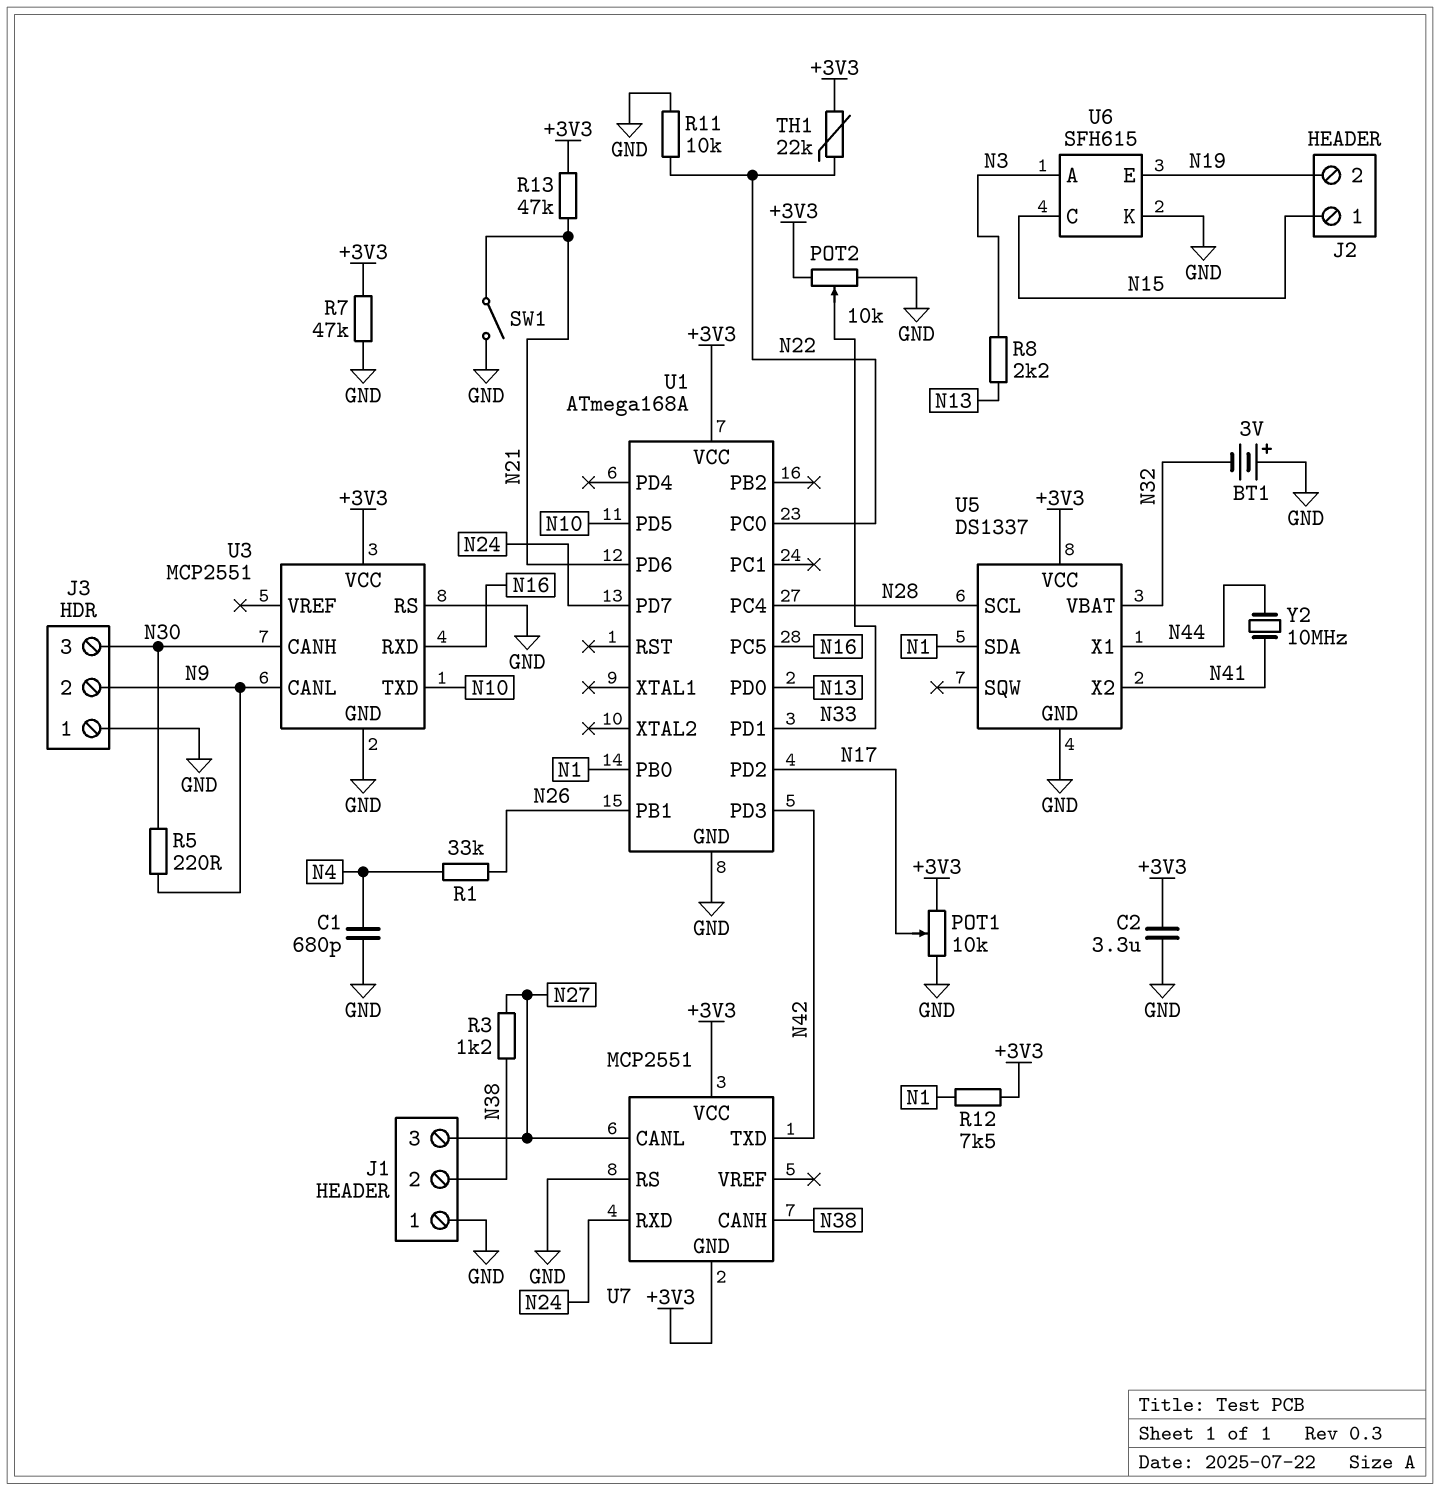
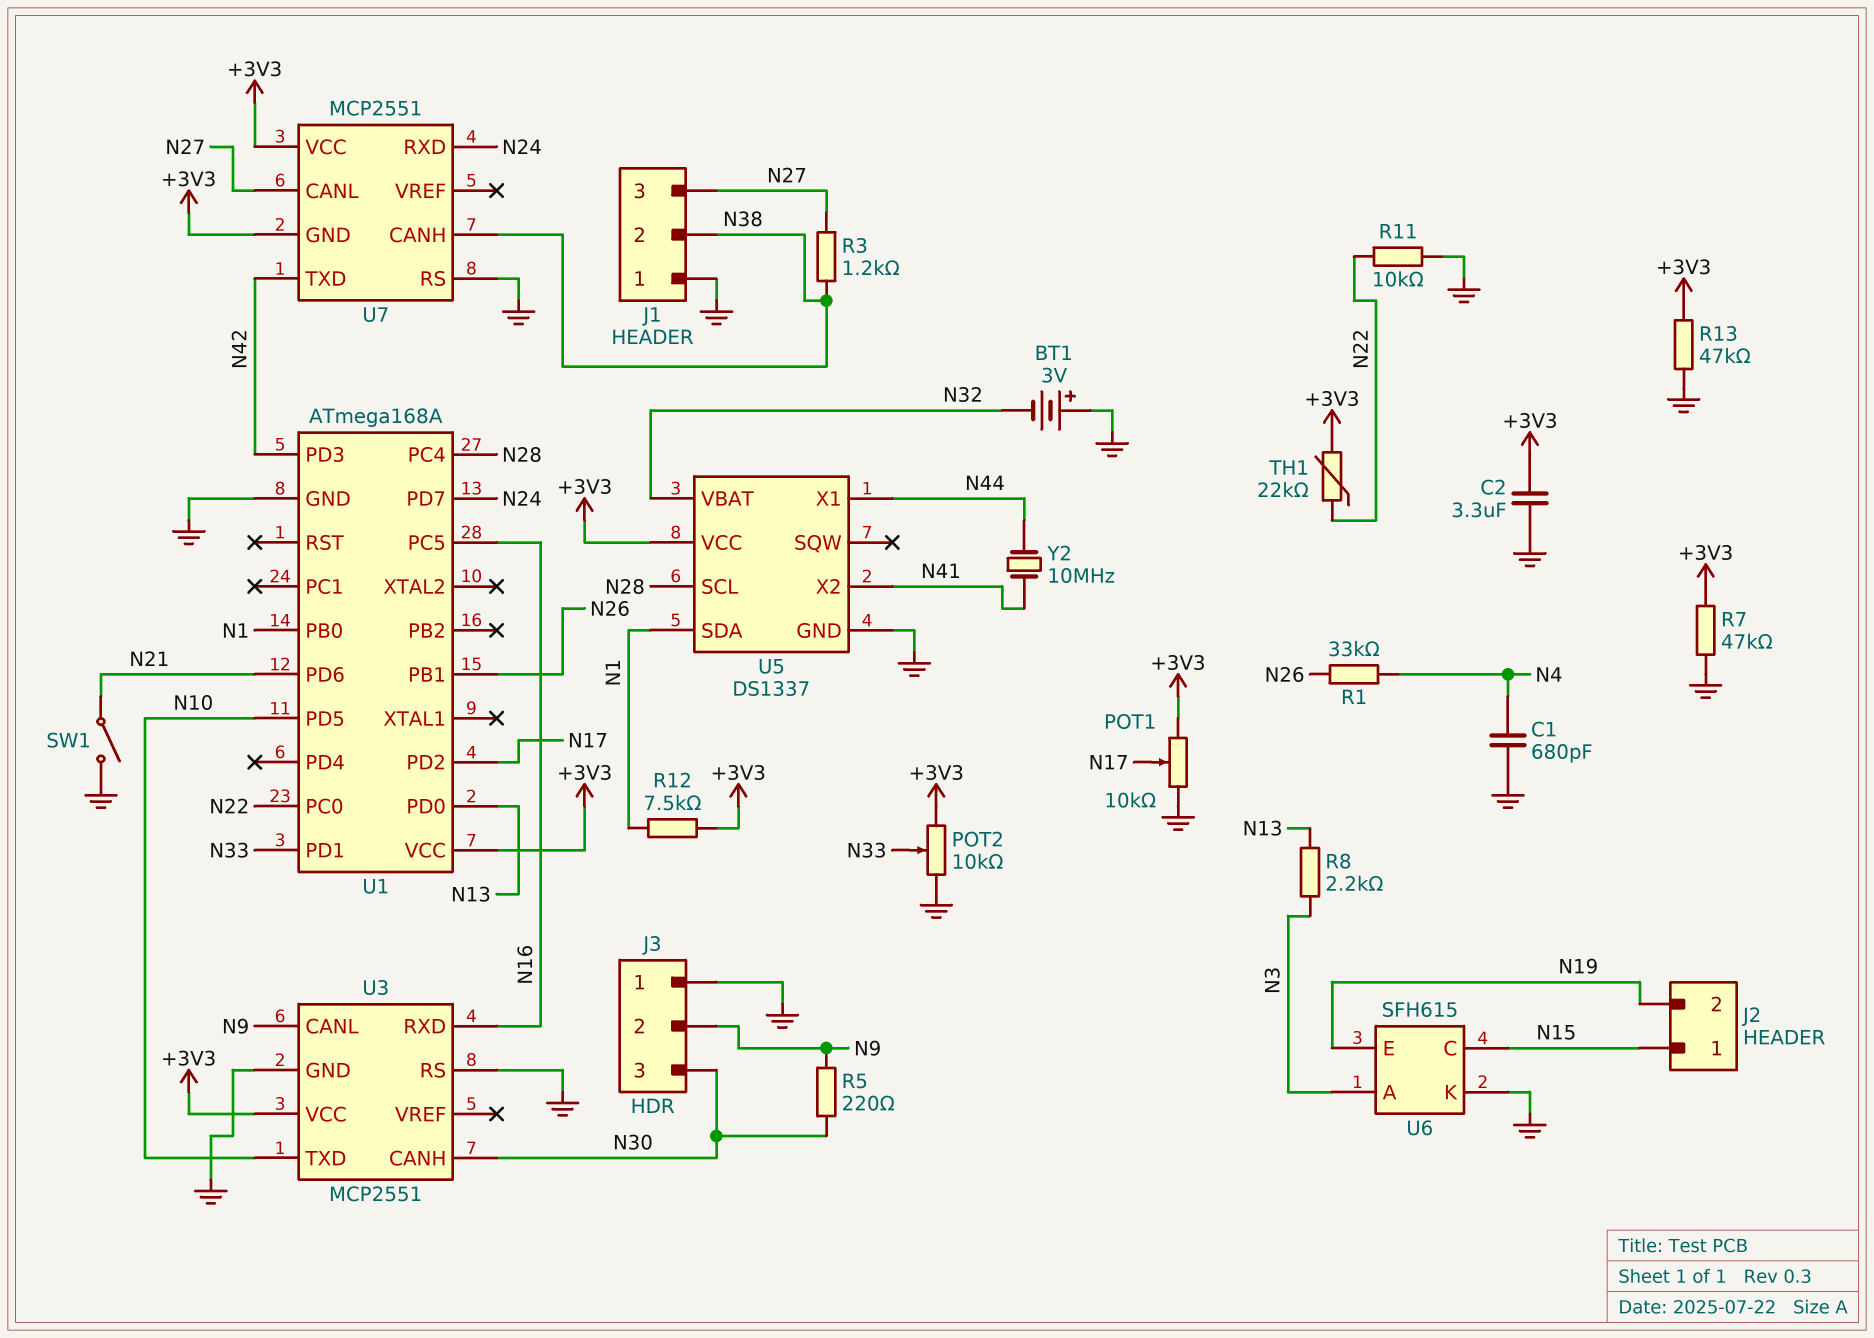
R13: 47k (+3V3, N21) -> 47k (+3V3, GND)

